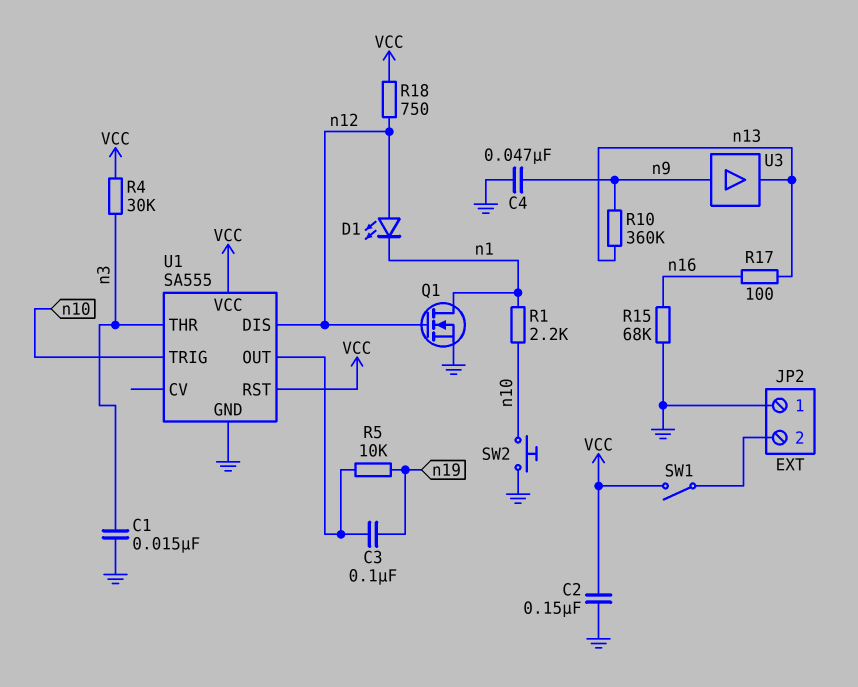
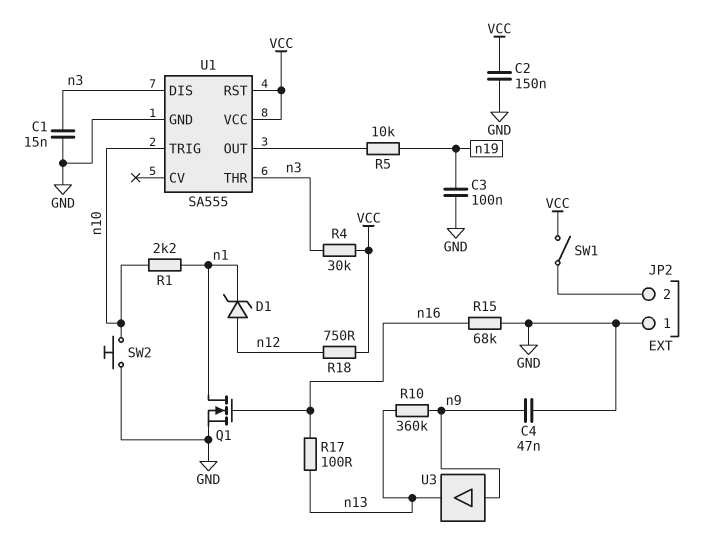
C3: 100nF (U1/OUT, n19) -> 100nF (GND, n19)
D1: LED (A n12, K n1) -> zener (A n12, K n1)
Q1: NMOS (G n12, D n1, S GND) -> NMOS (G n16, D n1, S GND)
U1 pin DIS: n12 -> n3

